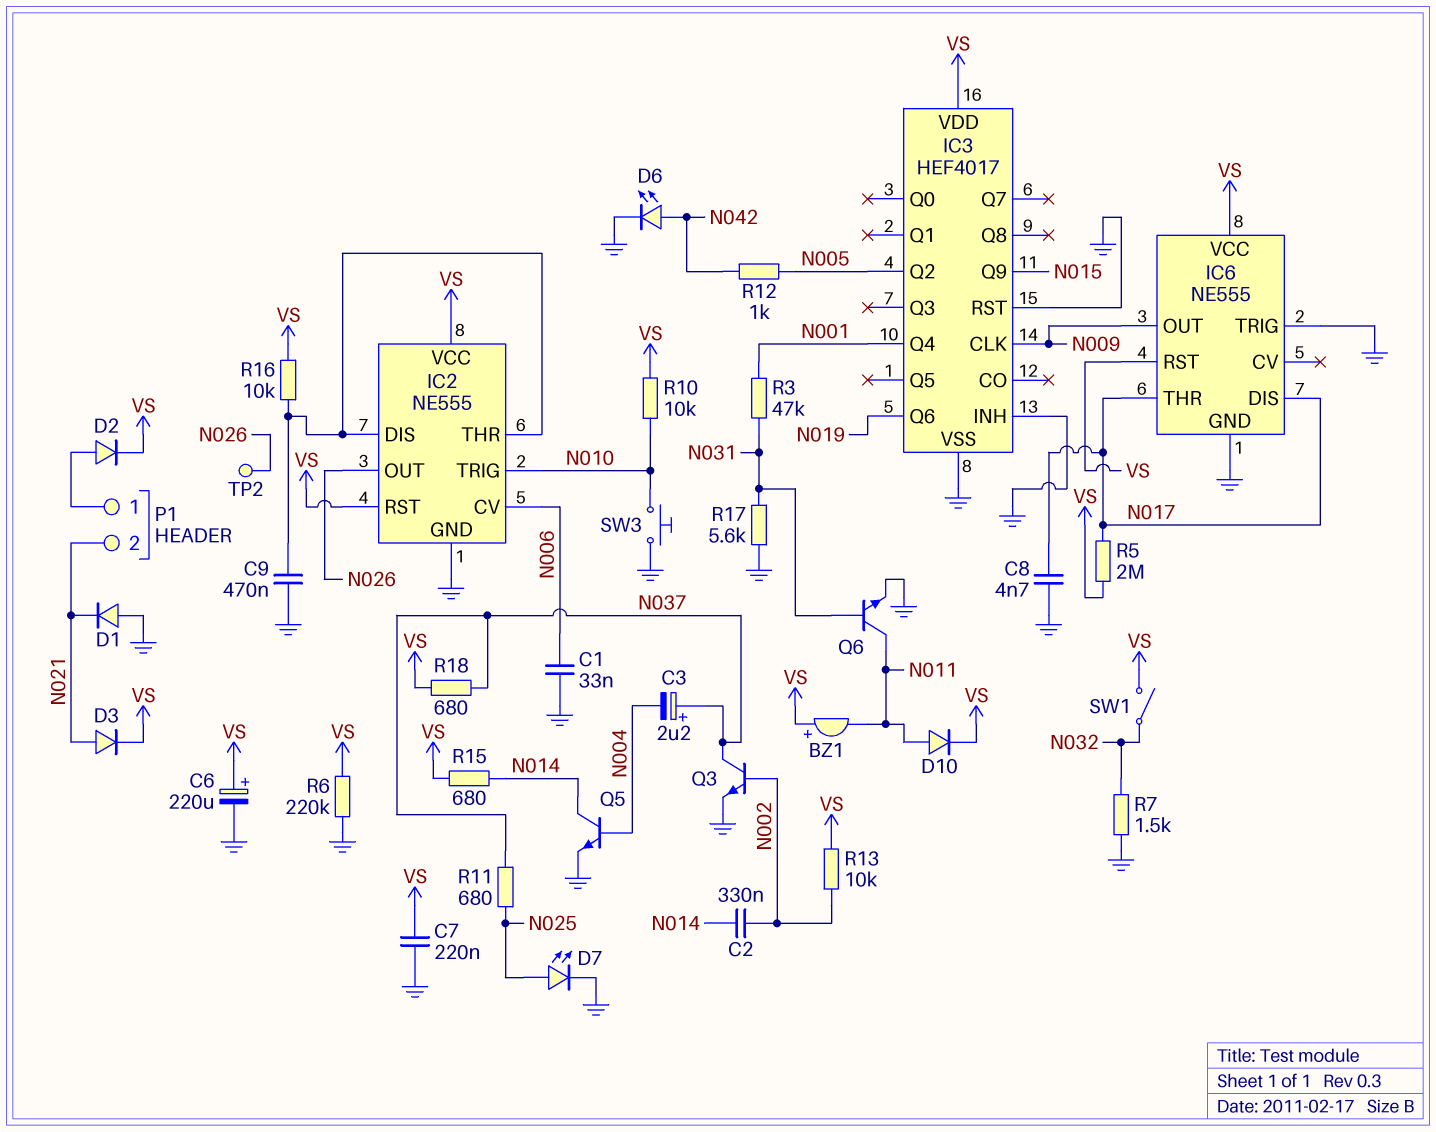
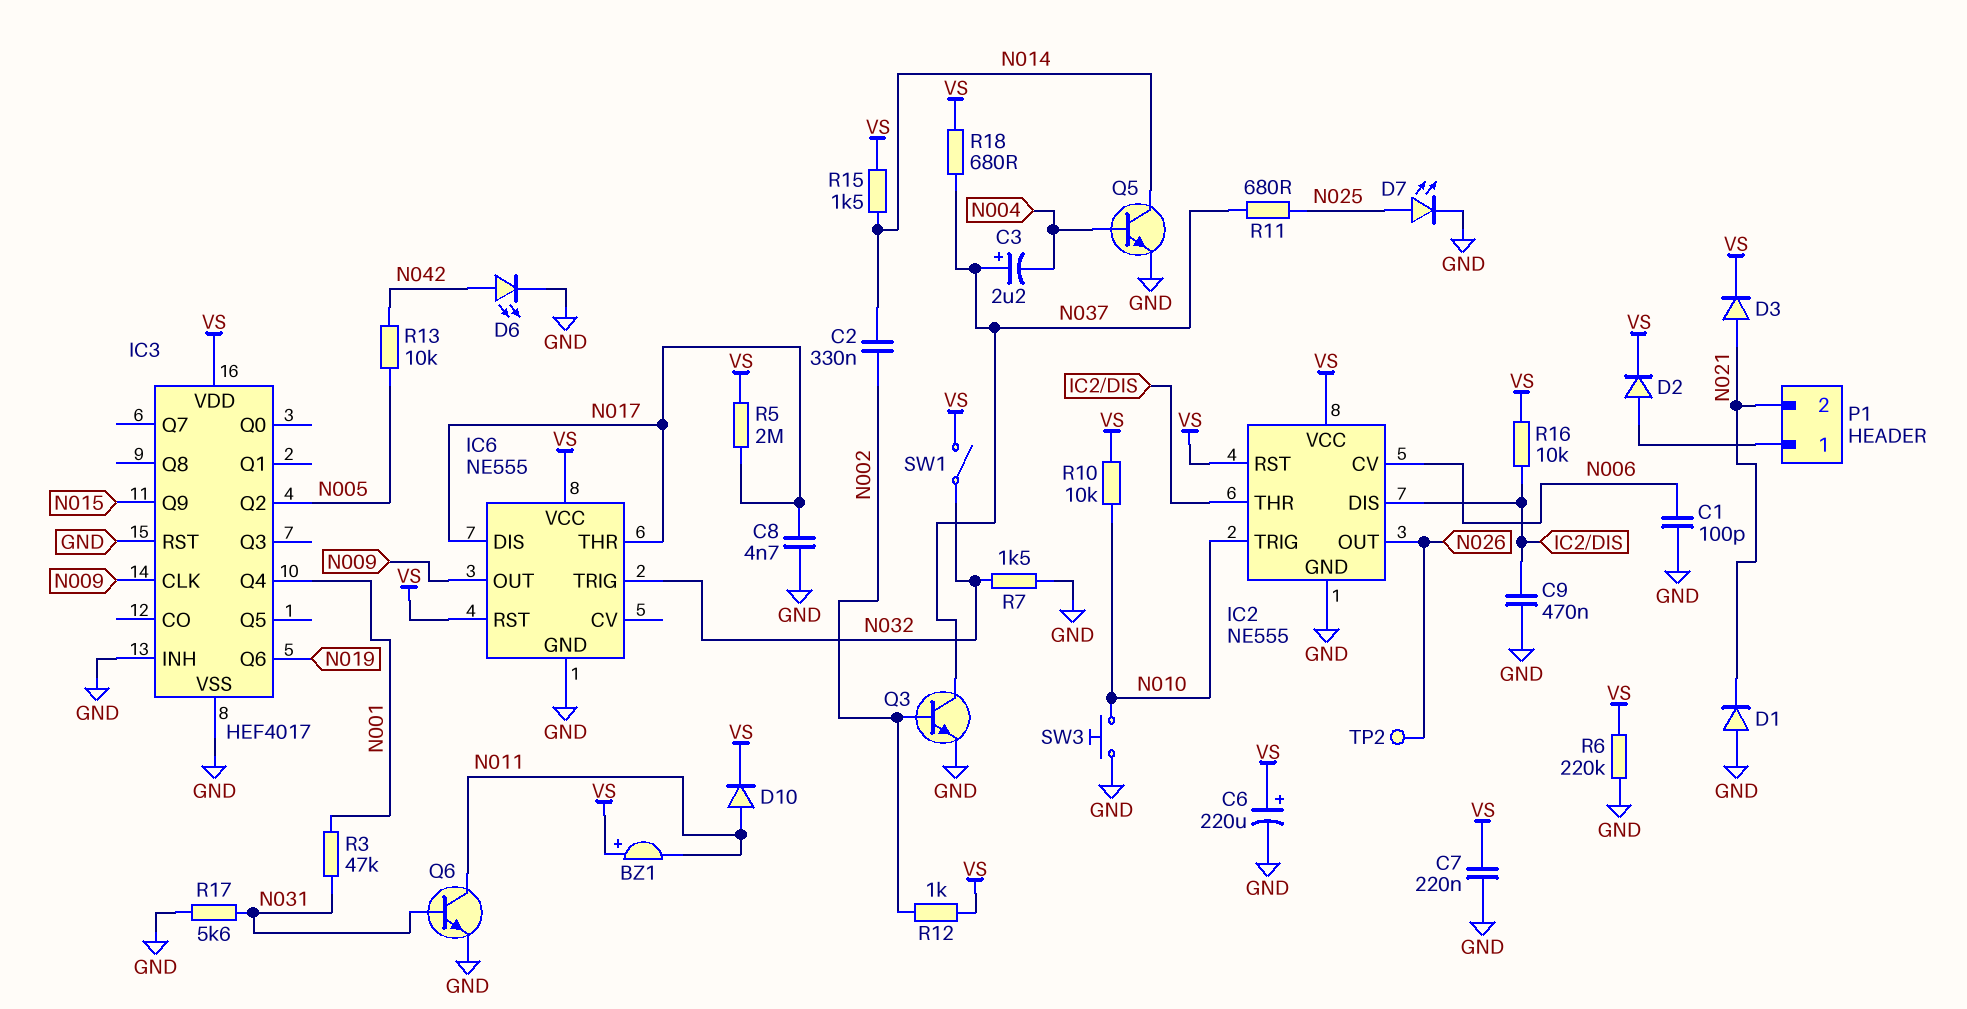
C1: 33nF (GND, N006) -> 100pF (GND, N006)
IC6 pin TRIG: GND -> N032
R12: 1k (N005, N042) -> 1k (N002, VS)
R13: 10k (N002, VS) -> 10k (N005, N042)
R15: 680 (N014, VS) -> 1.5k (N014, VS)

